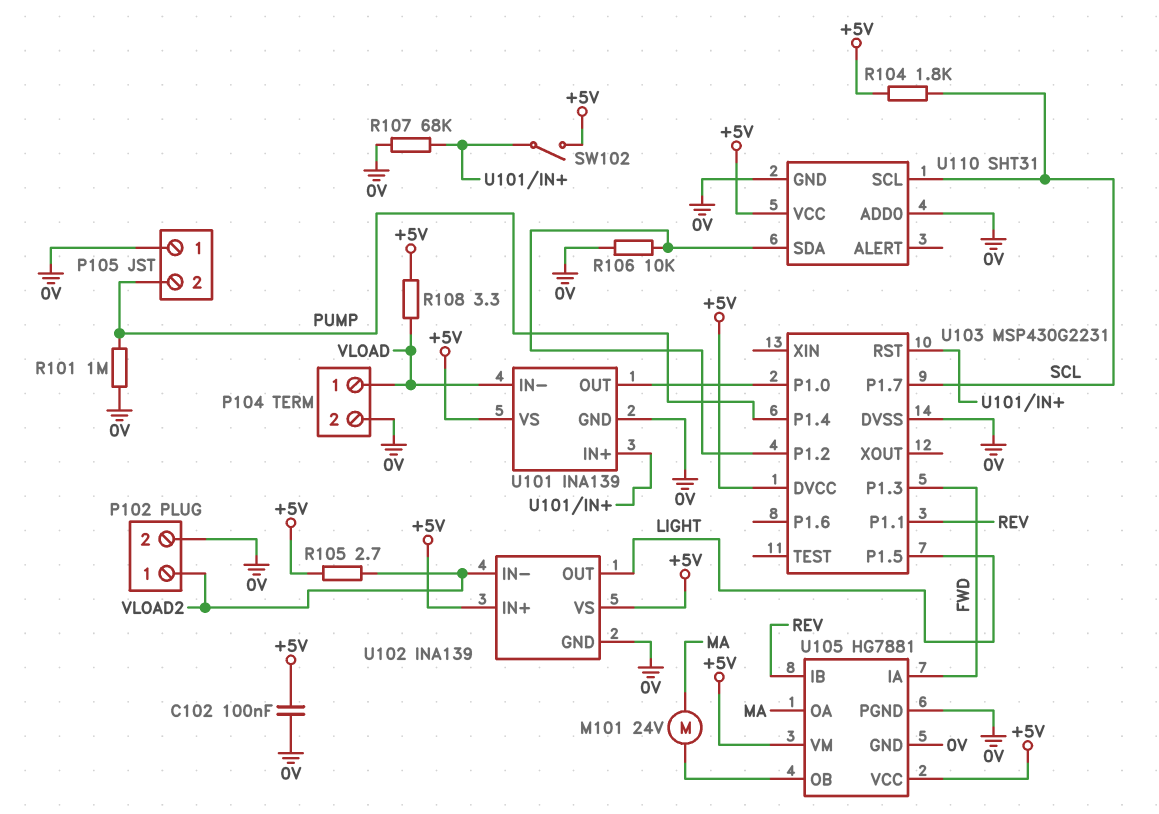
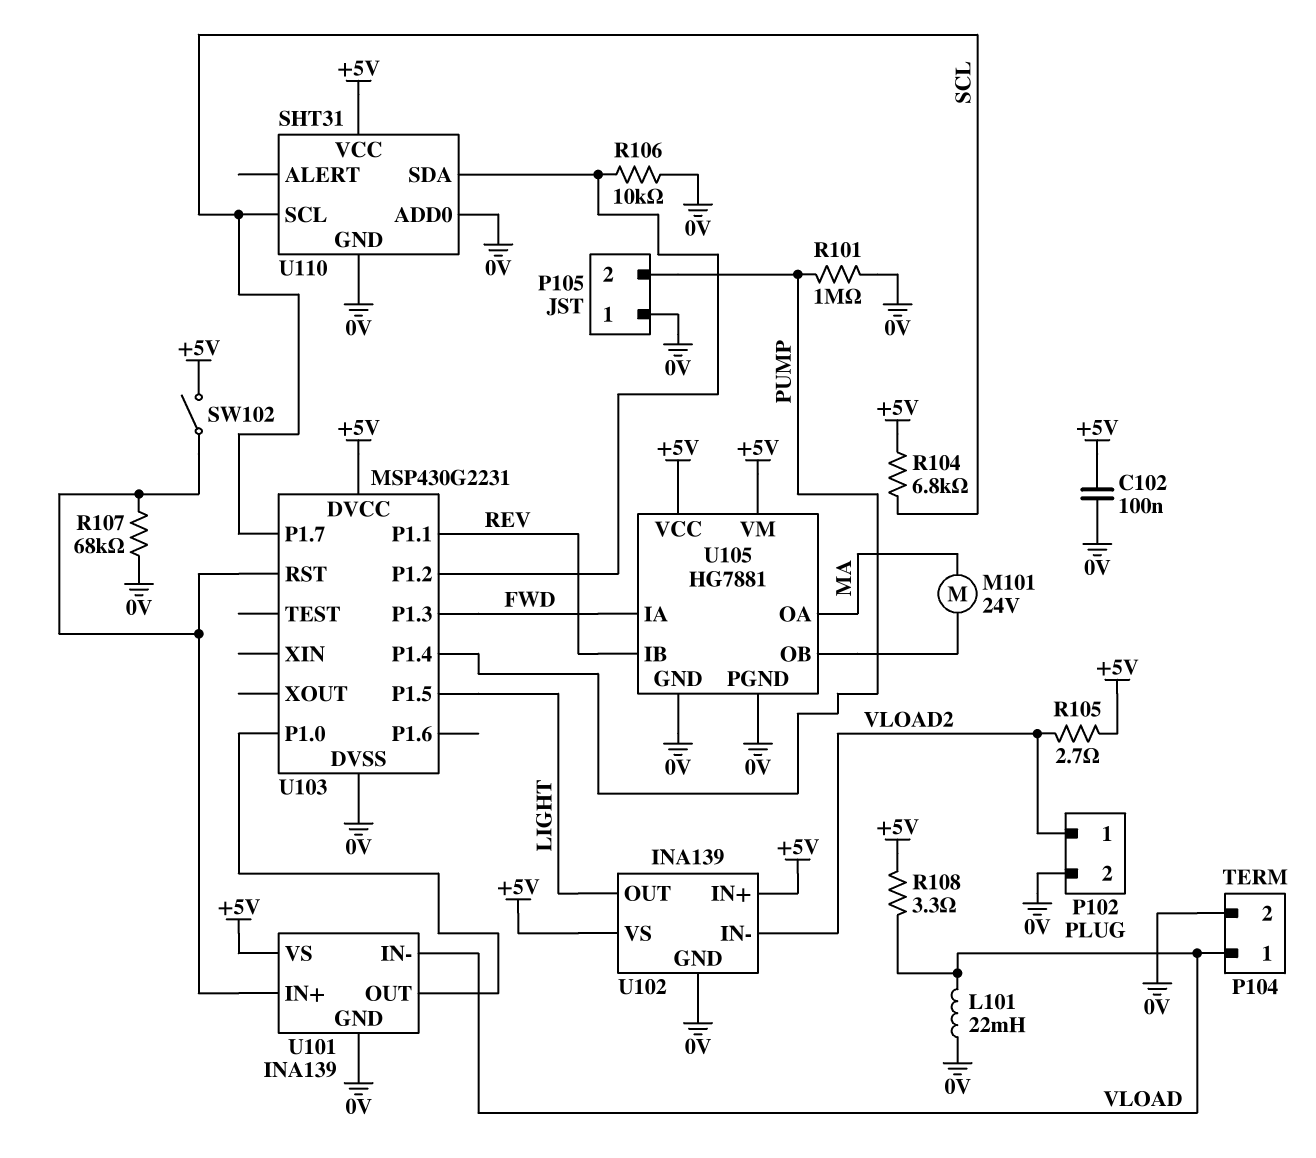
L101: none -> 22mH (0V, VLOAD)
R104: 1.8k (+5V, SCL) -> 6.8k (+5V, SCL)

